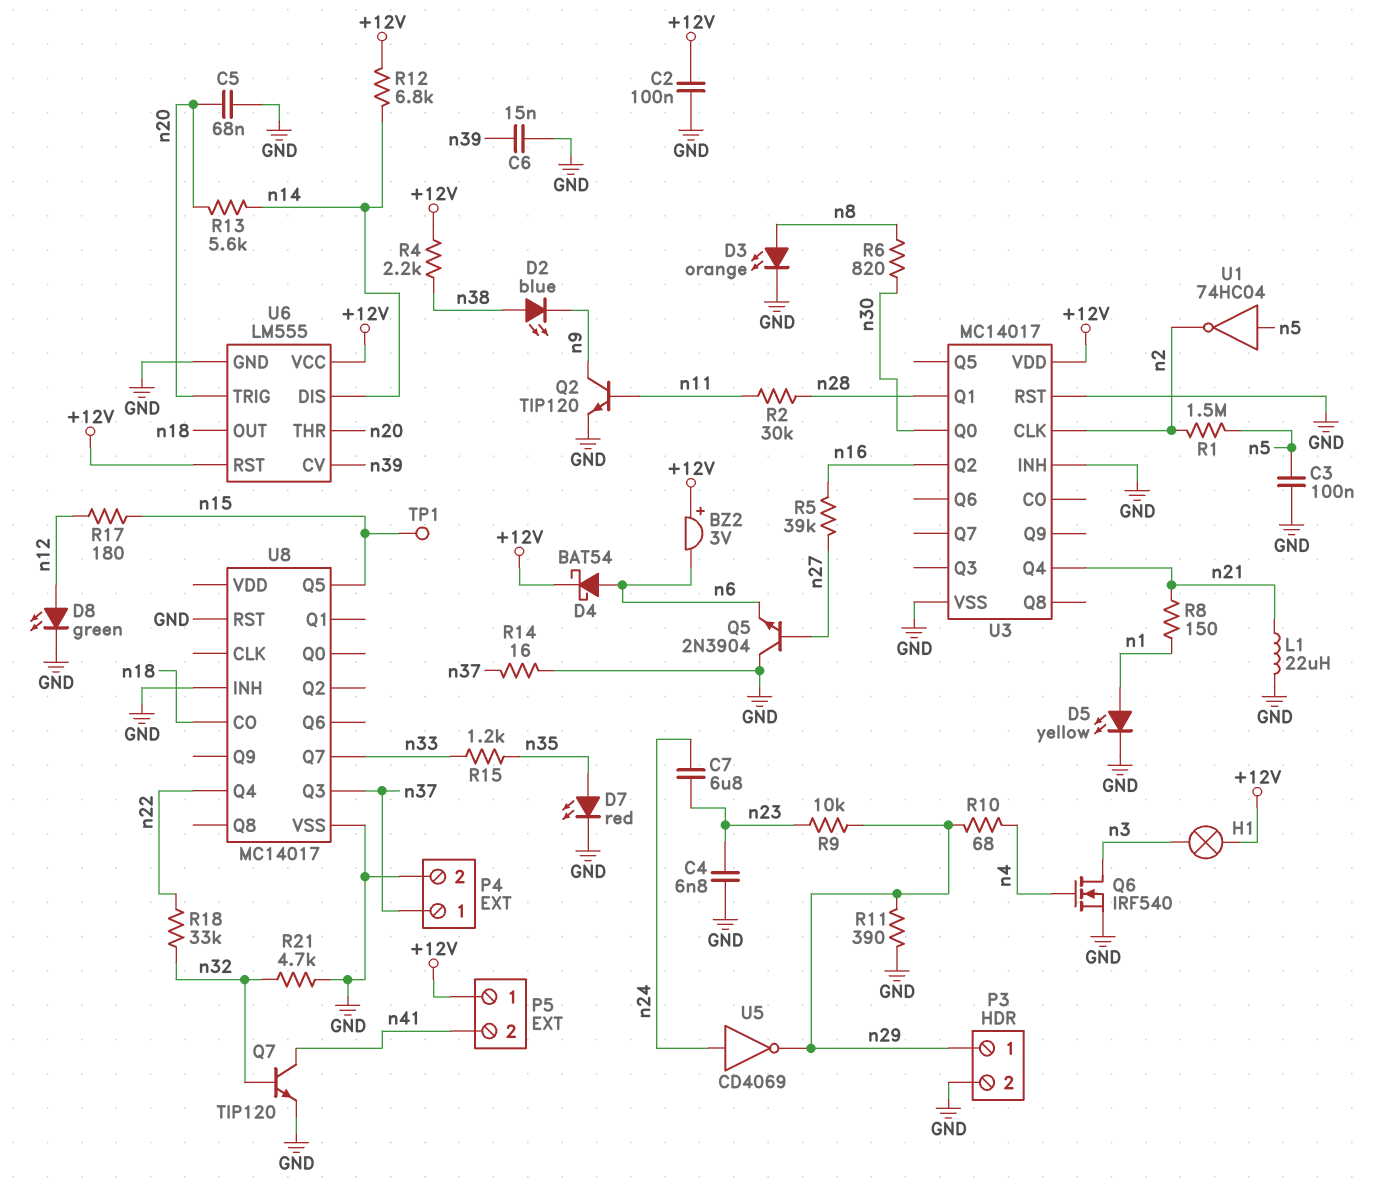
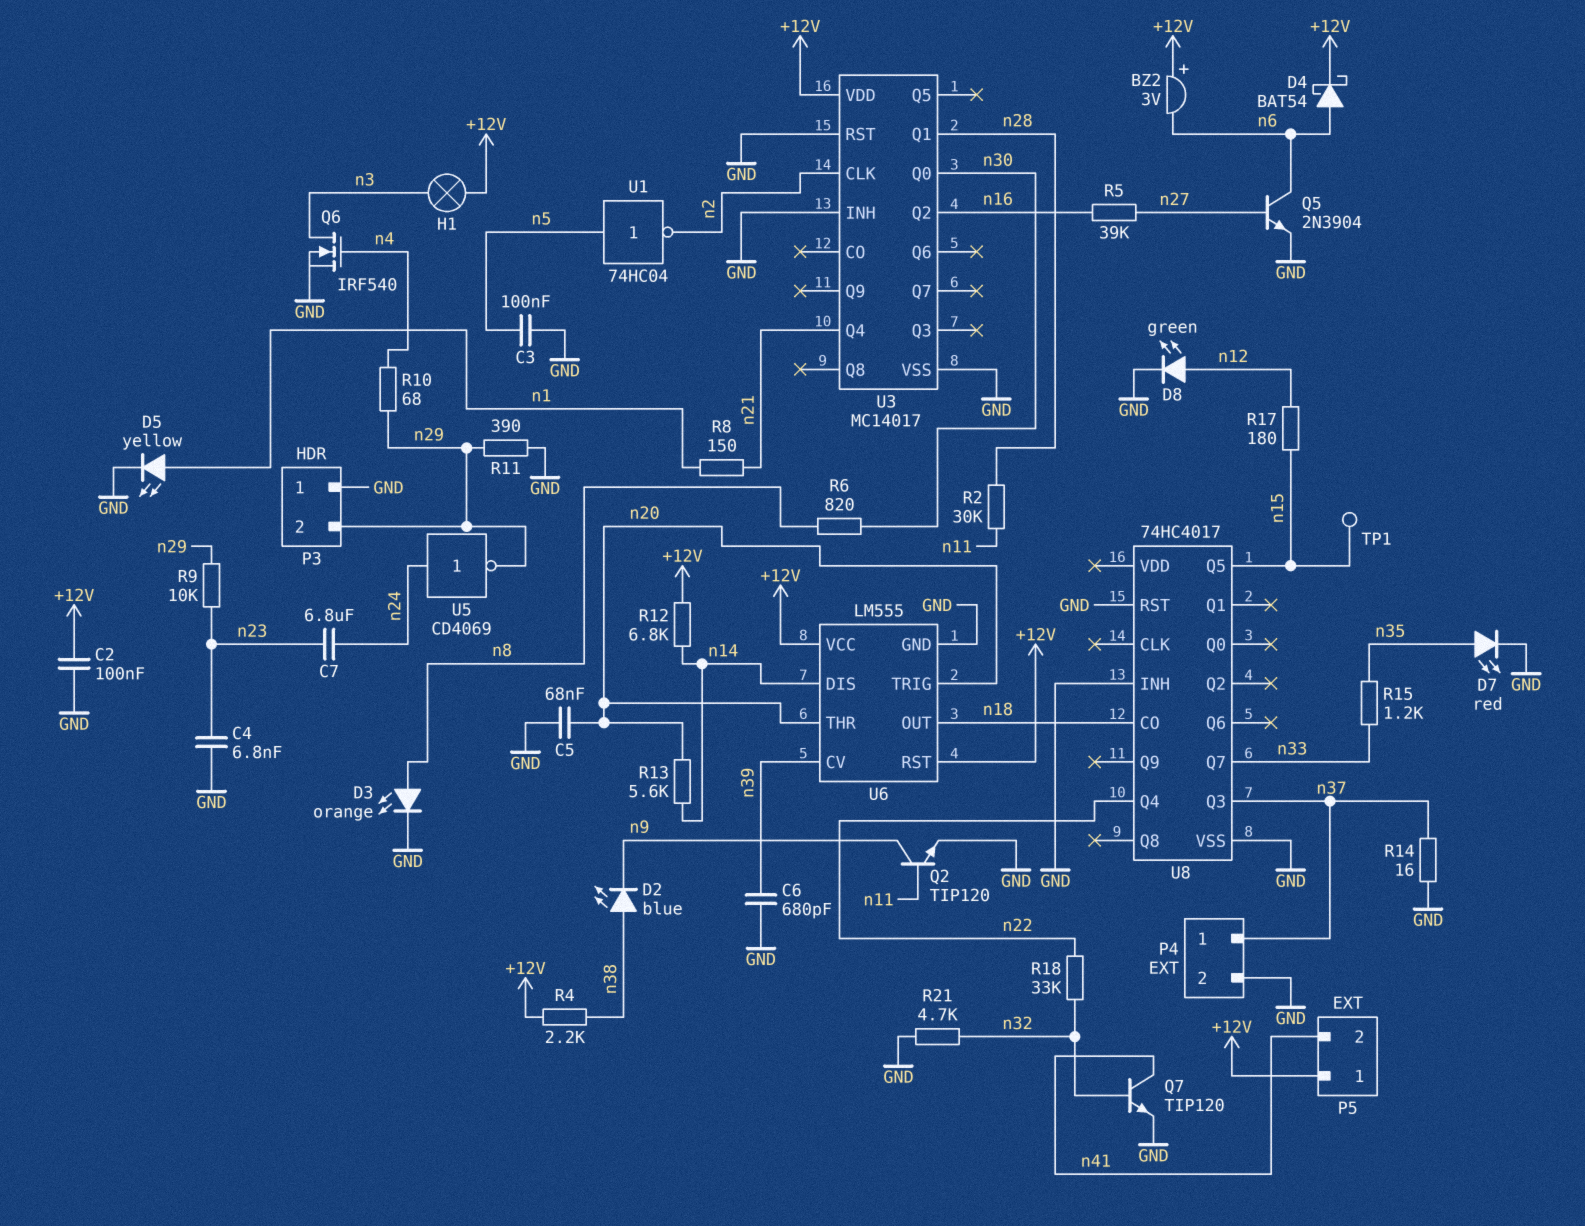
C6: 15nF (GND, n39) -> 680pF (GND, n39)
L1: 22uH (GND, n21) -> none
P3 pin 1: n29 -> GND
P3 pin 2: GND -> n29
Q5: NPN 2N3904 (B n27, C GND, E n6) -> NPN 2N3904 (B n27, C n6, E GND)
R1: 1.5M (n2, n5) -> none
U8: MC14017 -> 74HC4017

